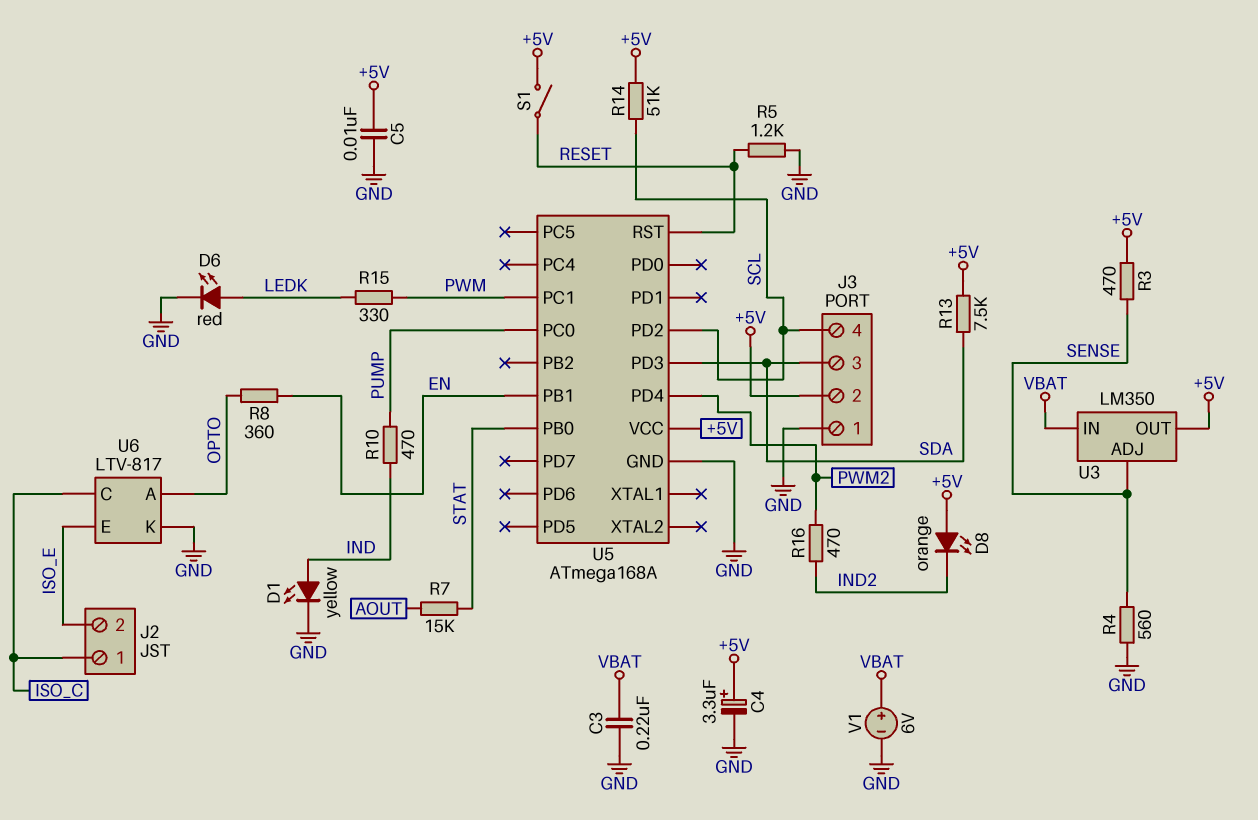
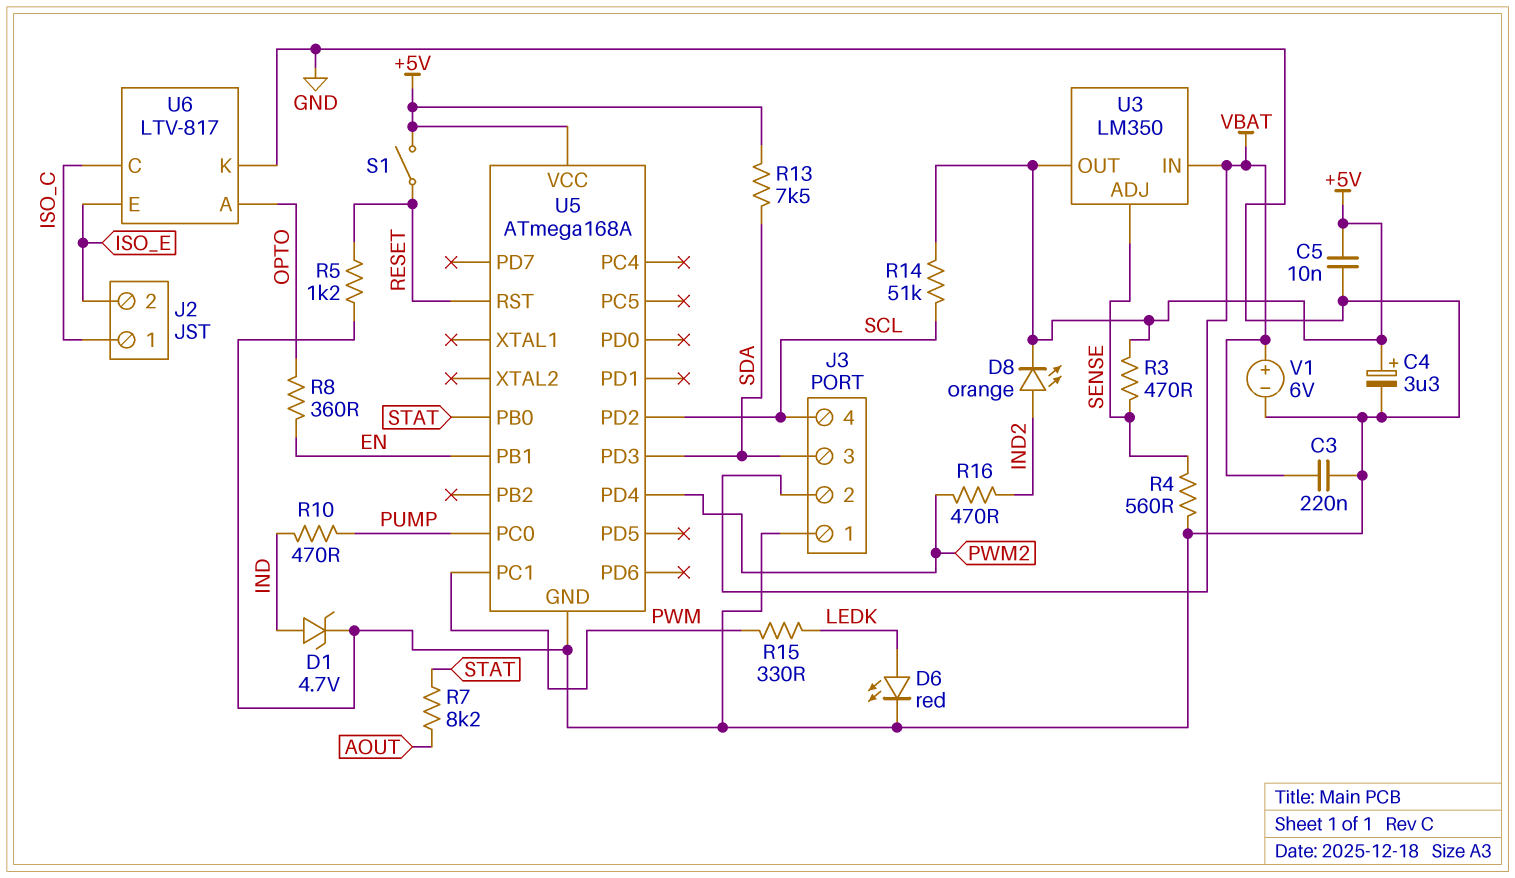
D1: LED yellow (A IND, K GND) -> zener 4.7V (A IND, K GND)
D8: LED orange (A +5V, K IND2) -> LED orange (A IND2, K +5V)
J3 pin 2: +5V -> VBAT
R7: 15k (AOUT, STAT) -> 8.2k (AOUT, STAT)

